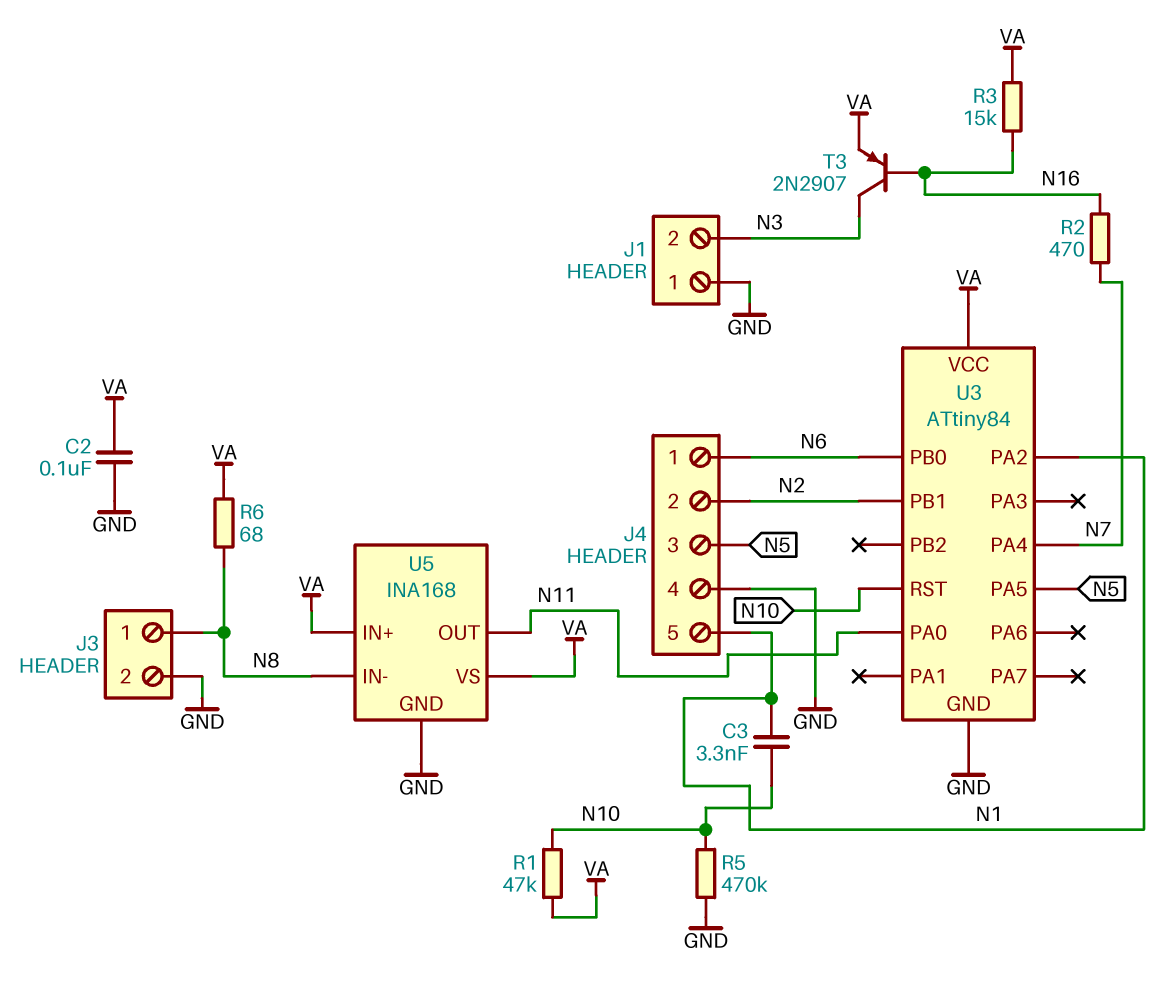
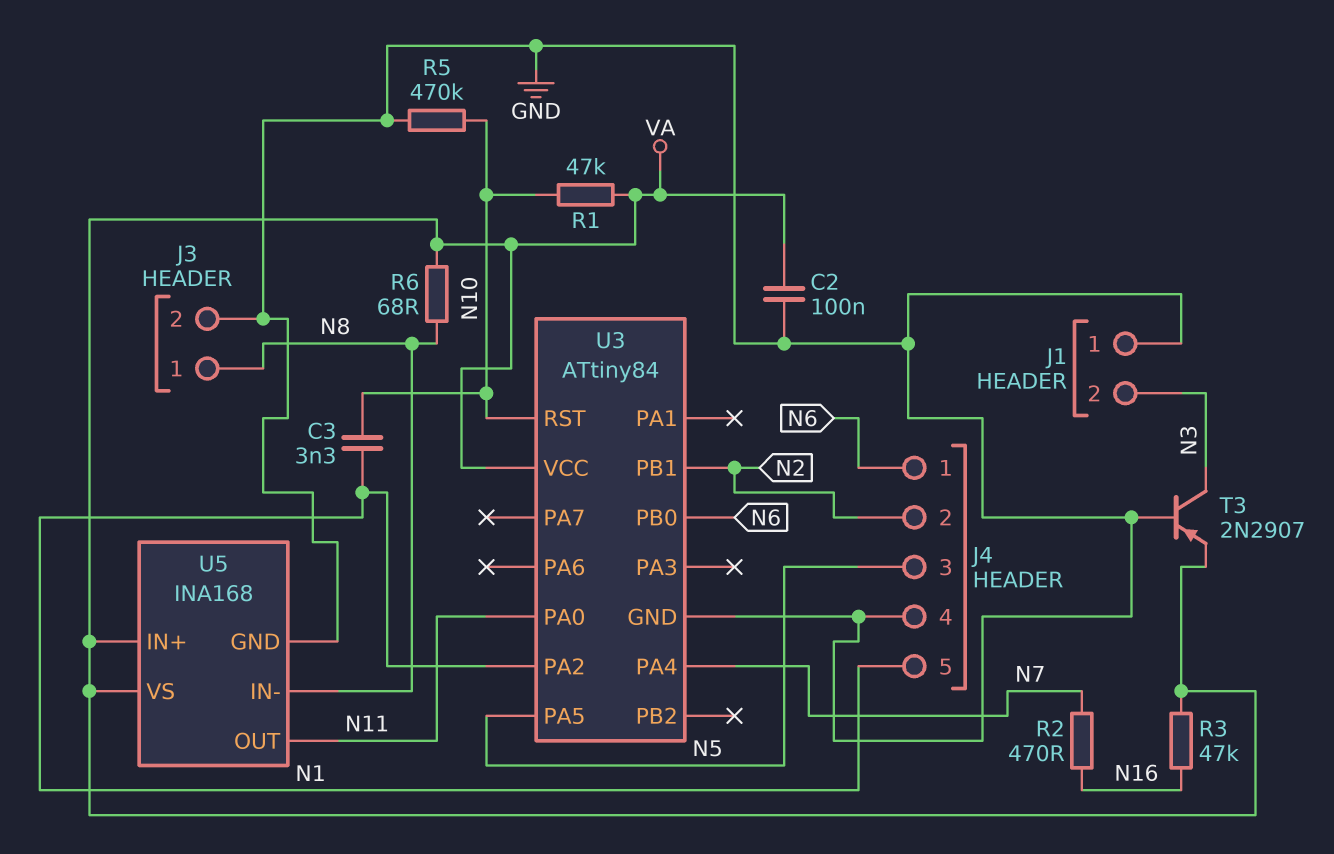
R3: 15k (N16, VA) -> 47k (N16, VA)
T3: PNP 2N2907 (B N16, C N3, E VA) -> PNP 2N2907 (B GND, C N3, E VA)

